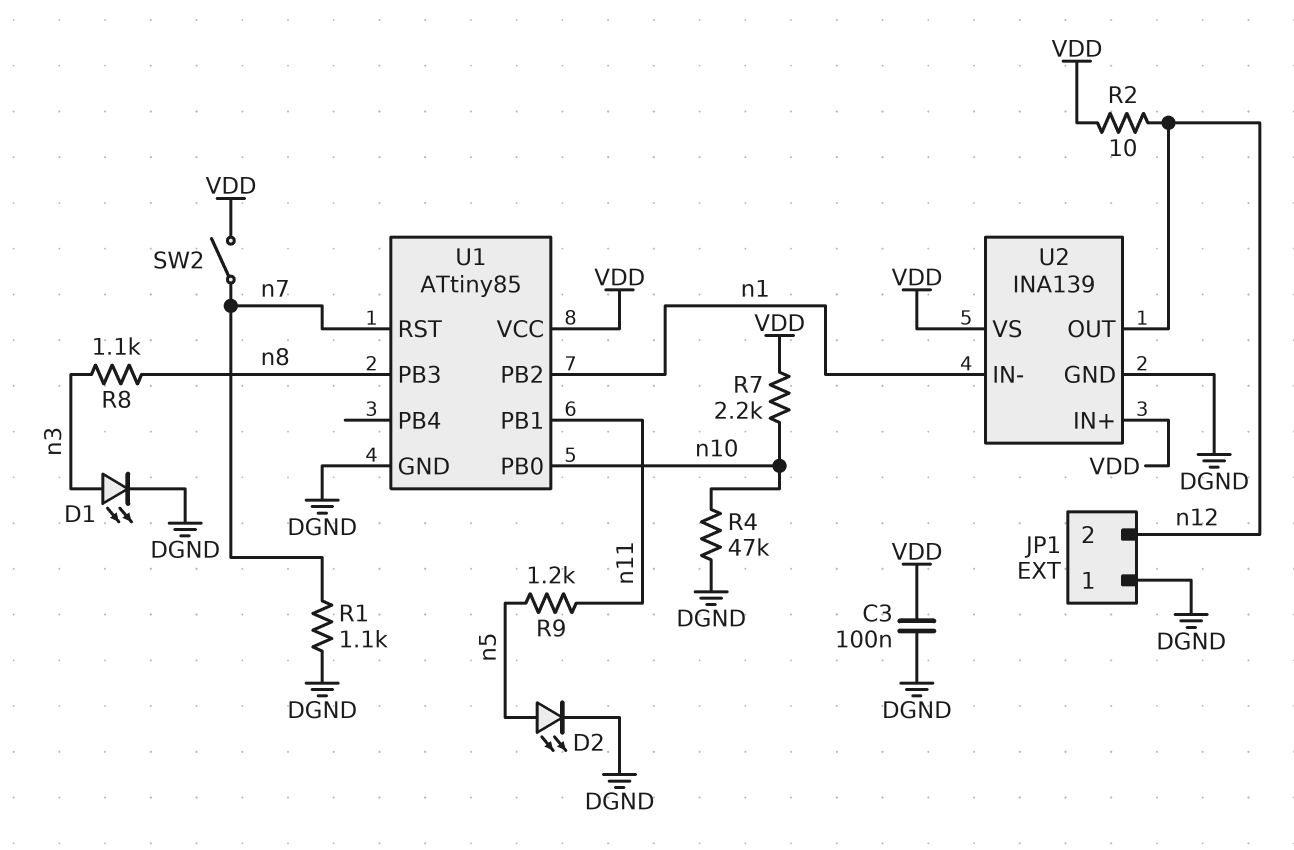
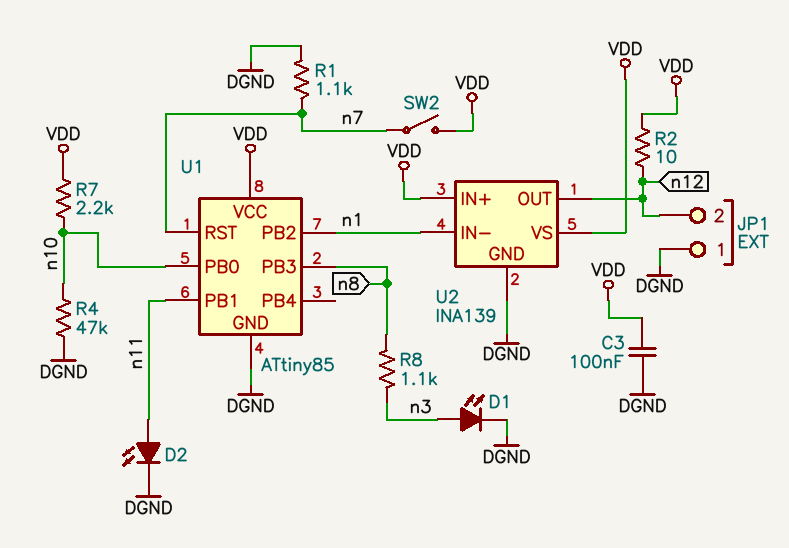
D2: LED (A n5, K DGND) -> LED (A n11, K DGND)
R9: 1.2k (n5, n11) -> none

